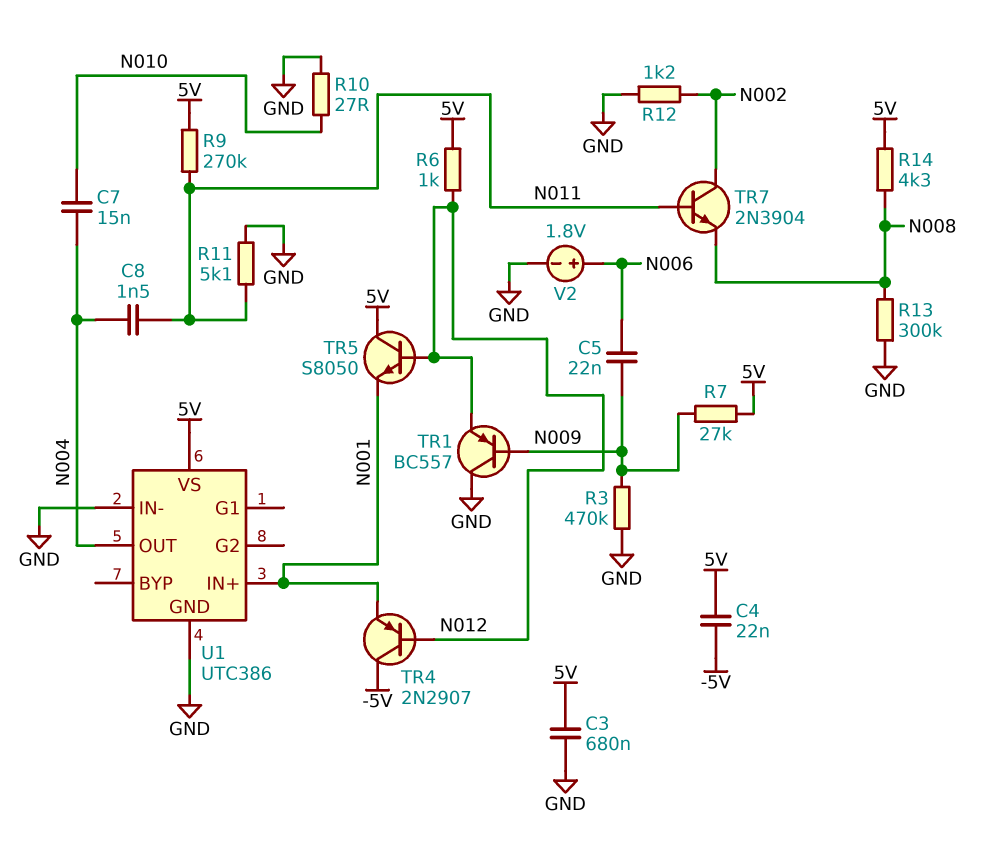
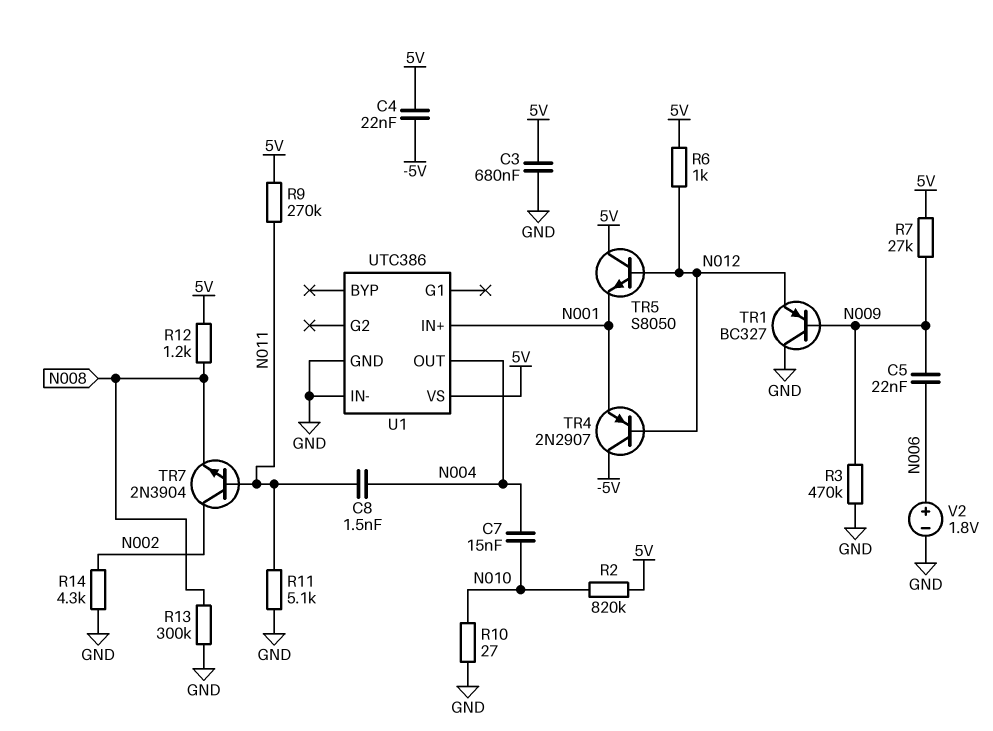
R2: none -> 820k (5V, N010)
R12: 1.2k (GND, N002) -> 1.2k (5V, N008)
R14: 4.3k (5V, N008) -> 4.3k (GND, N002)
TR1: PNP BC557 (B N009, C GND, E N012) -> PNP BC327 (B N009, C GND, E N012)

